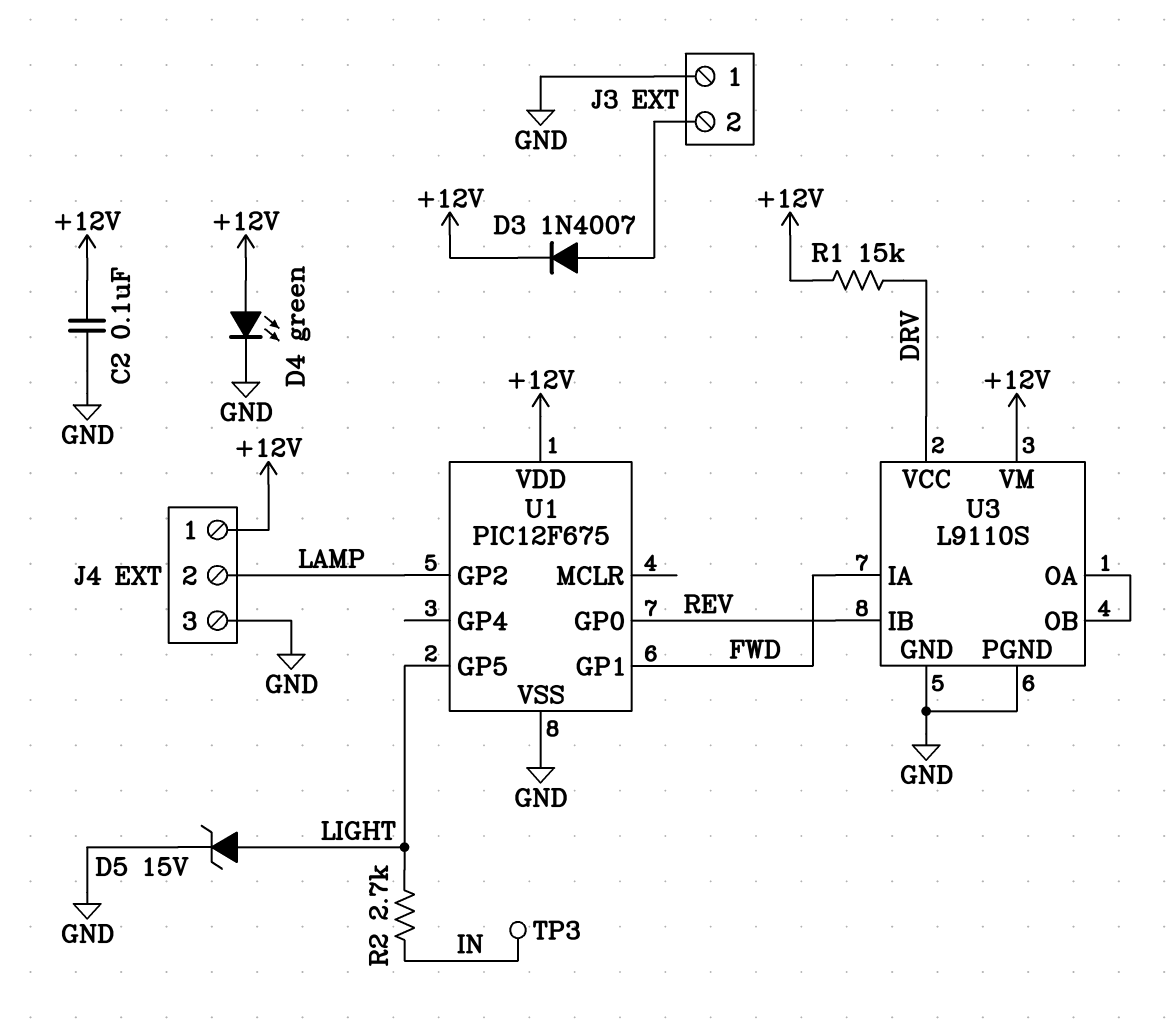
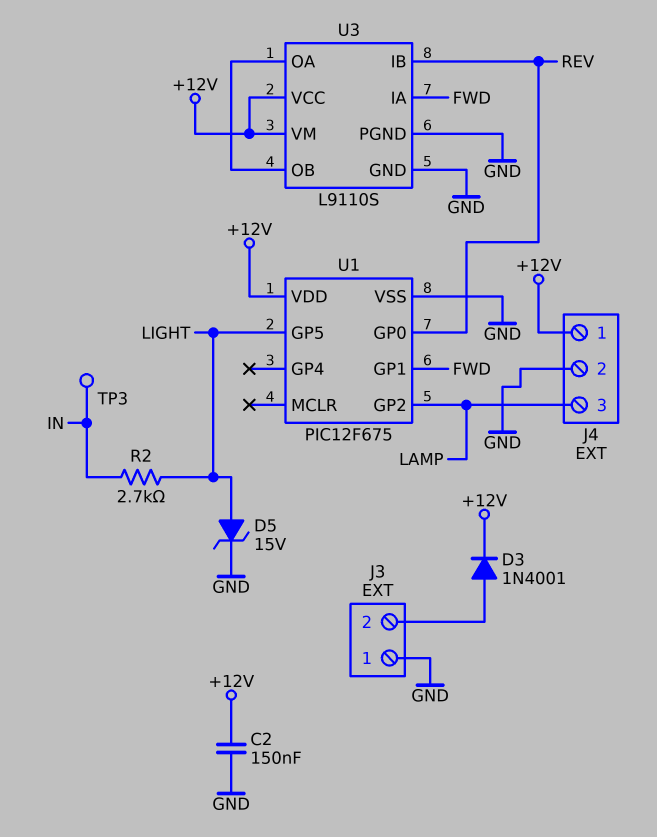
C2: 100nF (+12V, GND) -> 150nF (+12V, GND)
D3: diode 1N4007 (A J3/2, K +12V) -> diode 1N4001 (A J3/2, K +12V)
D4: LED green (A +12V, K GND) -> none
J4 pin 2: LAMP -> GND
J4 pin 3: GND -> LAMP
R1: 15k (+12V, DRV) -> none
U3 pin VCC: DRV -> +12V

